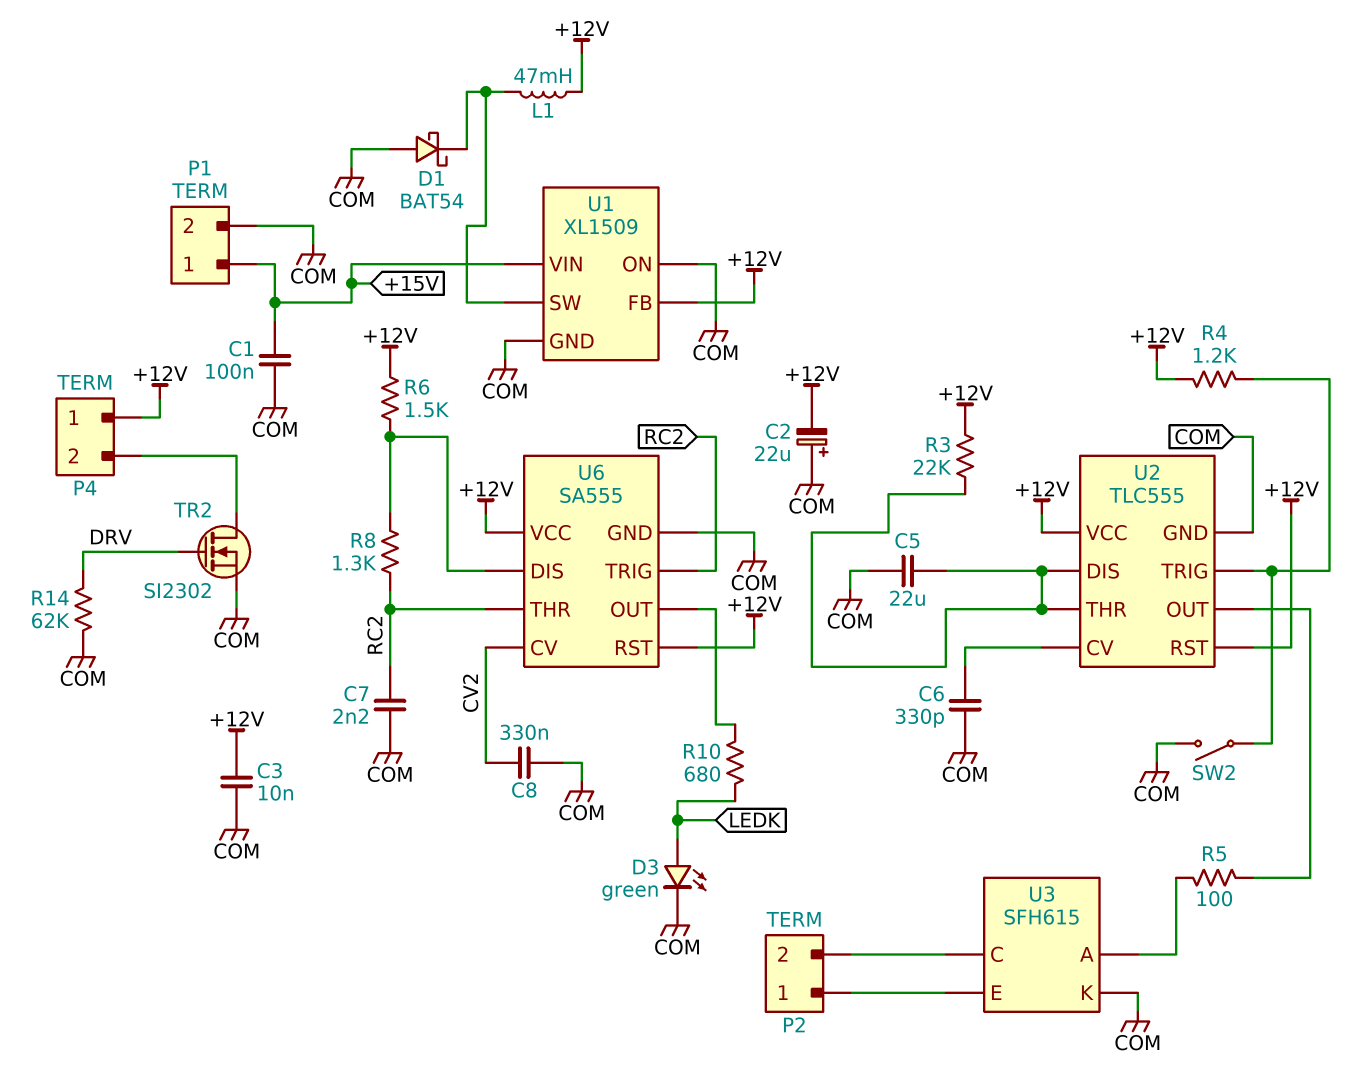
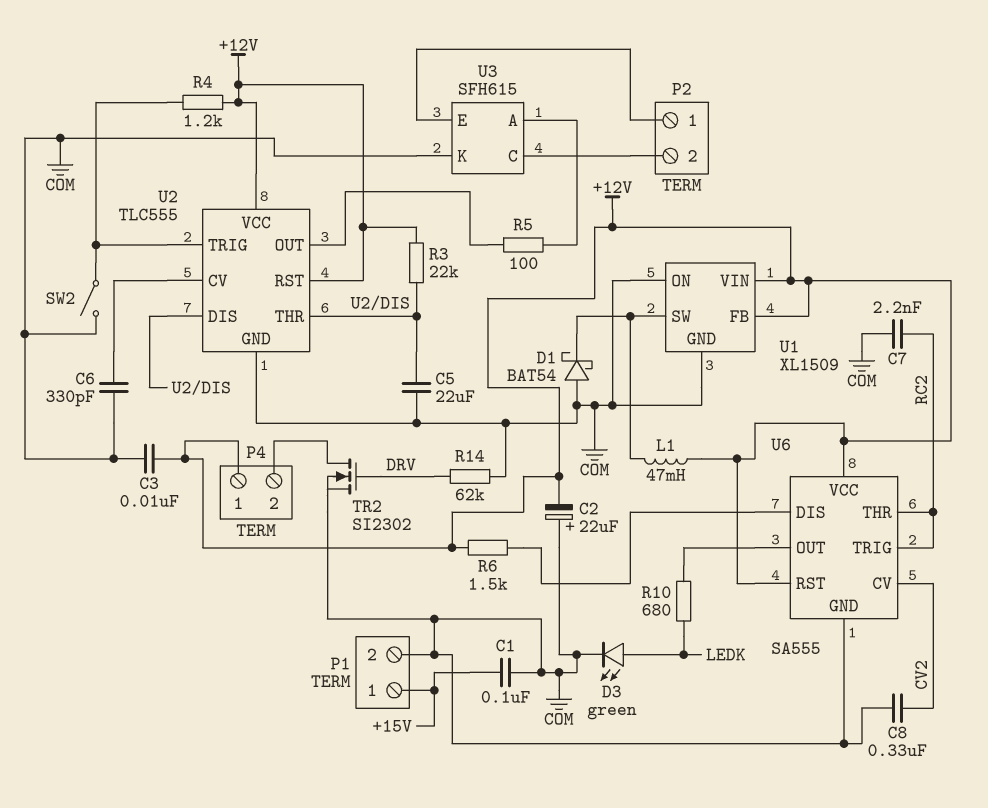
R8: 1.3k (RC2, U6/DIS) -> none
U1 pin VIN: +15V -> +12V

